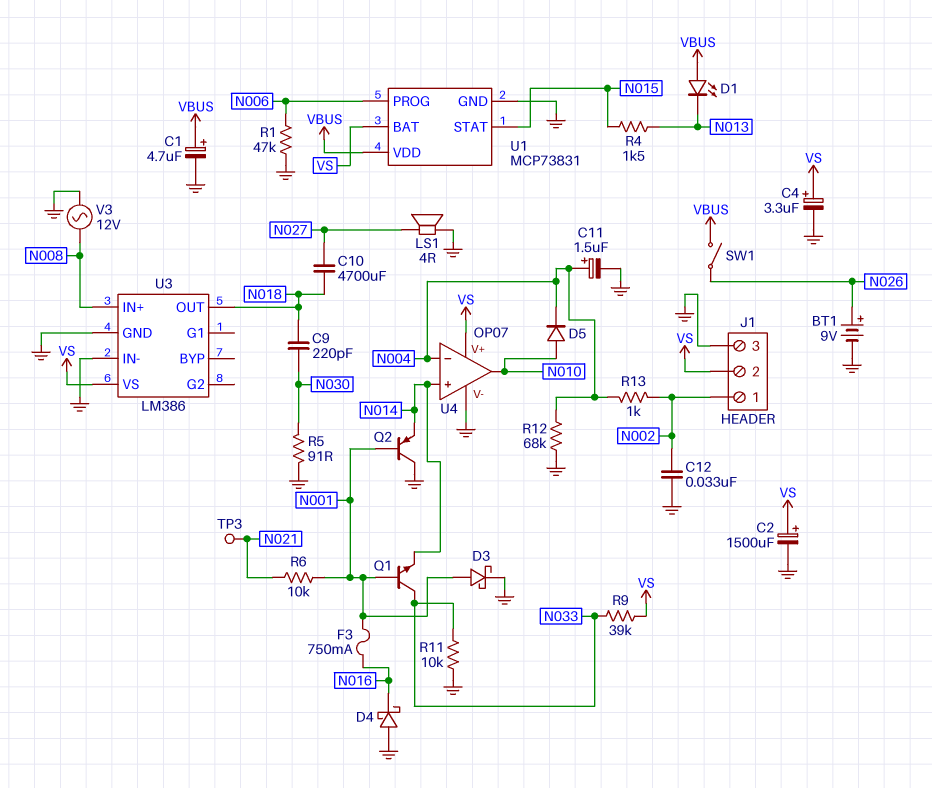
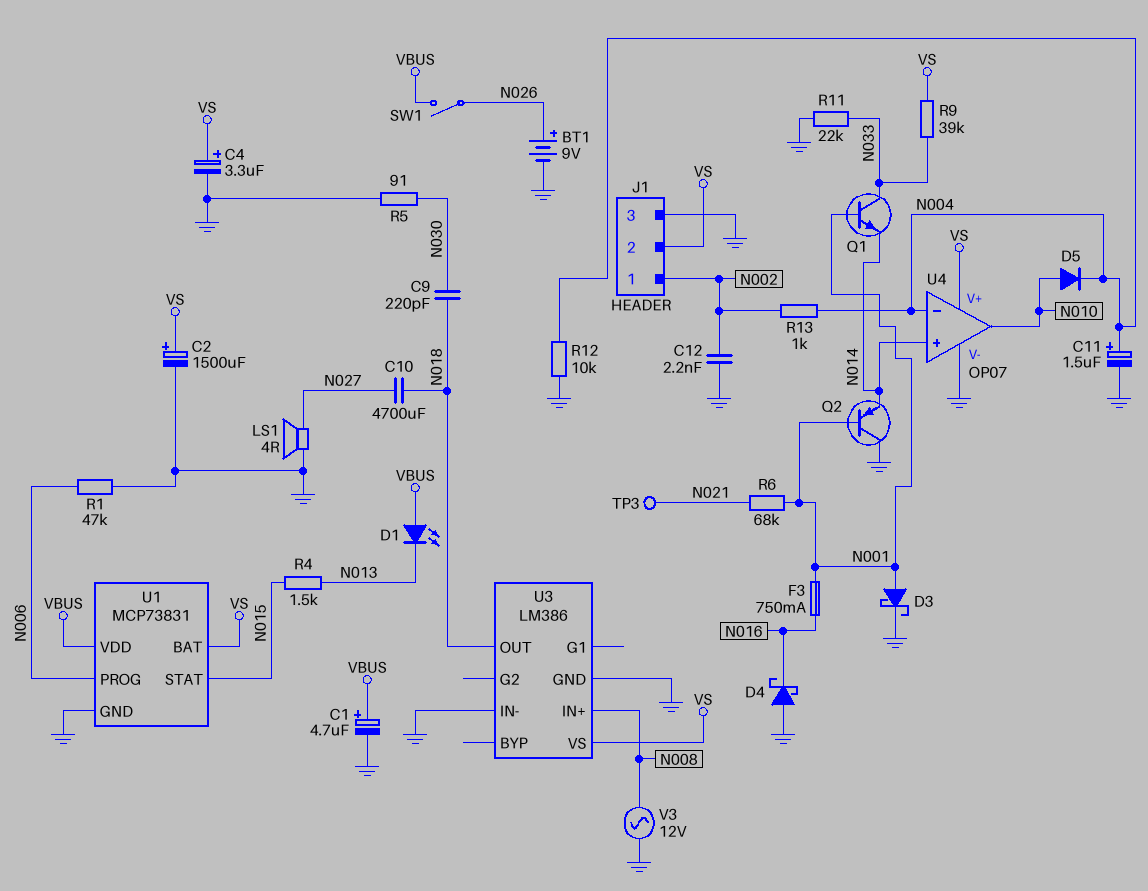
C12: 33nF (GND, N002) -> 2.2nF (GND, N002)
R6: 10k (N001, N021) -> 68k (N001, N021)
R11: 10k (GND, N033) -> 22k (GND, N033)
R12: 68k (GND, N004) -> 10k (GND, N004)

